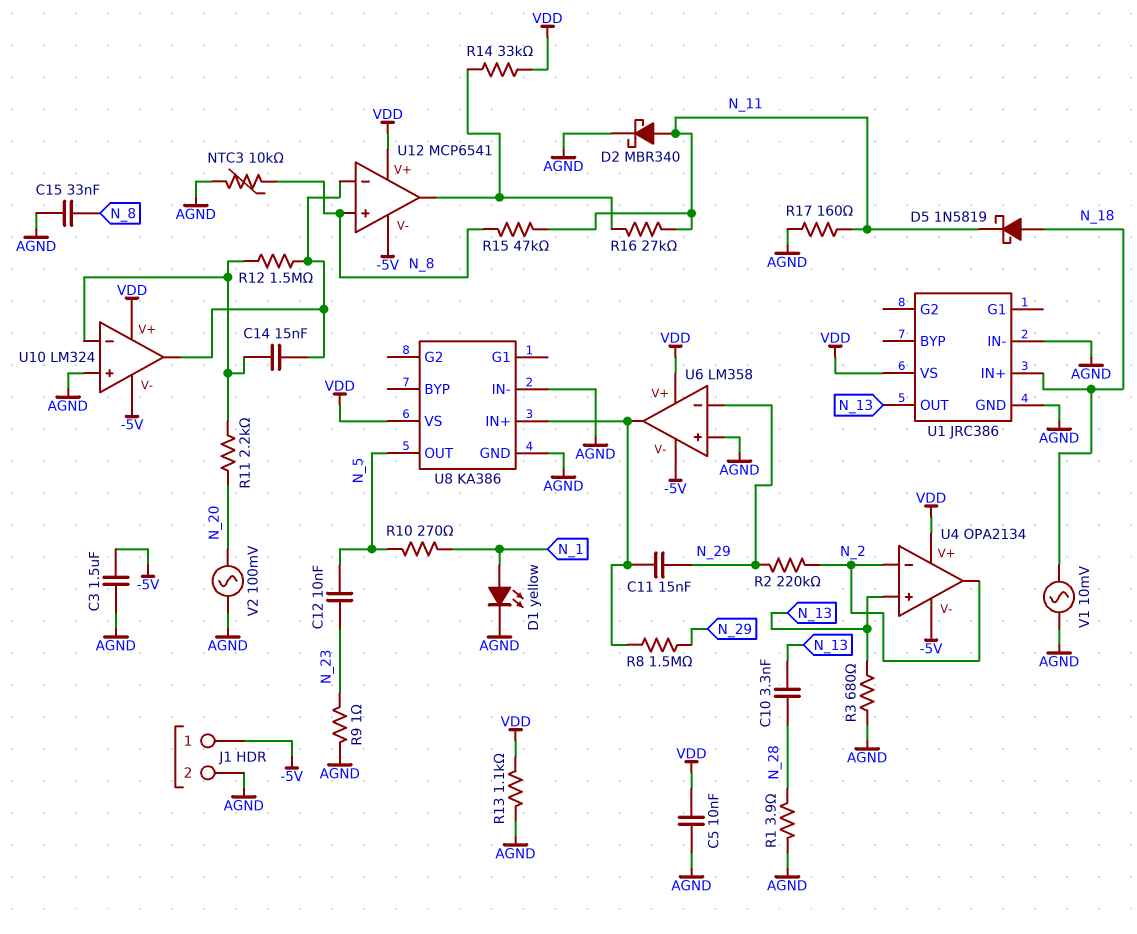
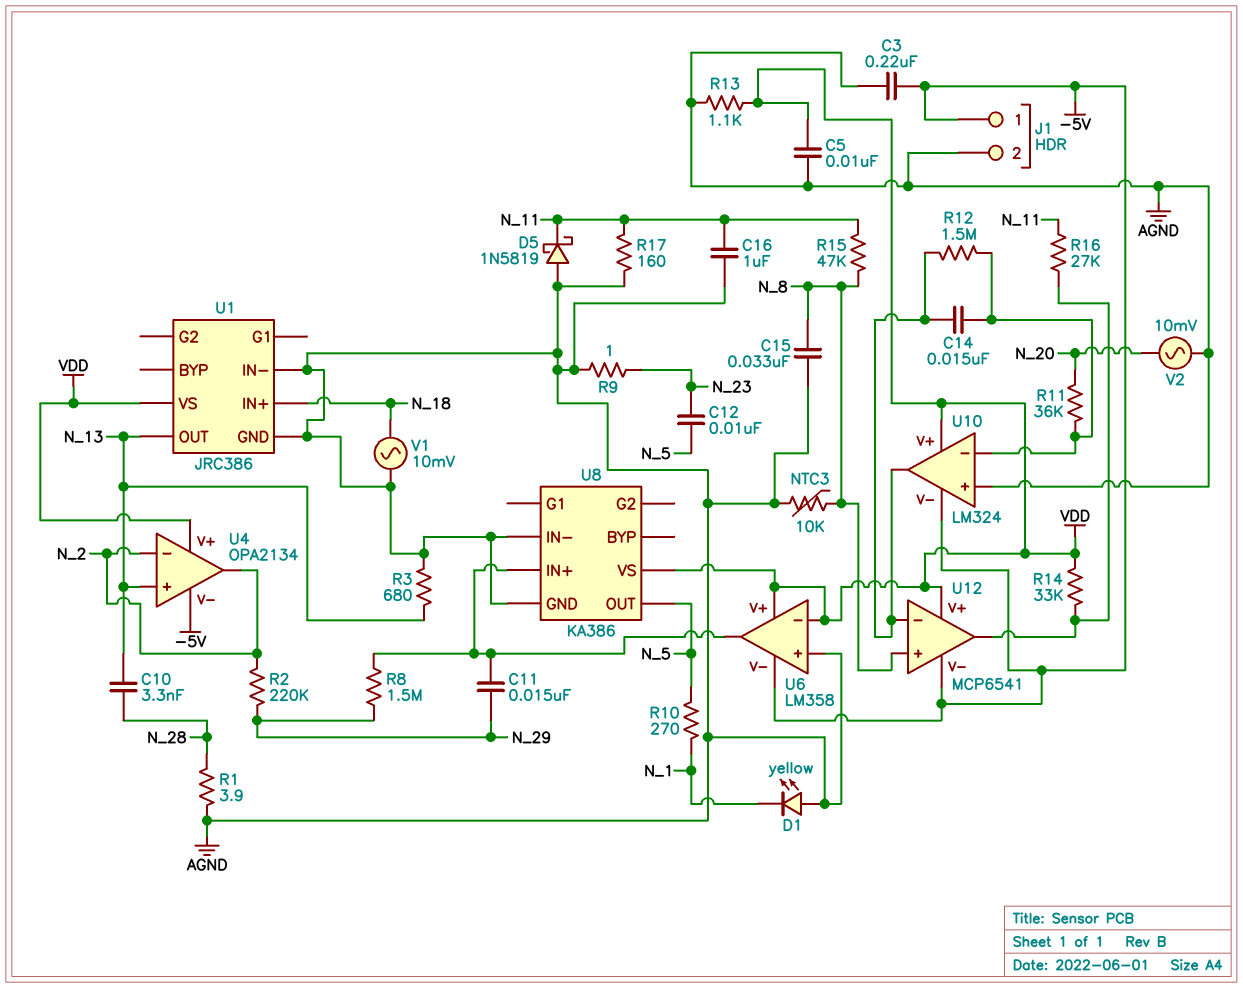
C3: 1.5uF (-5V, AGND) -> 220nF (-5V, AGND)
C16: none -> 1uF (AGND, N_11)
D1: LED yellow (A N_1, K AGND) -> LED yellow (A AGND, K N_1)
D2: schottky MBR340 (A N_11, K AGND) -> none
D5: schottky 1N5819 (A N_18, K N_11) -> schottky 1N5819 (A AGND, K N_11)
R11: 2.2k (N_20, U10/in-) -> 36k (N_20, U10/in-)
U6 pin in-: N_29 -> VDD
V2: AC 100mV (AGND, N_20) -> AC 10mV (AGND, N_20)

